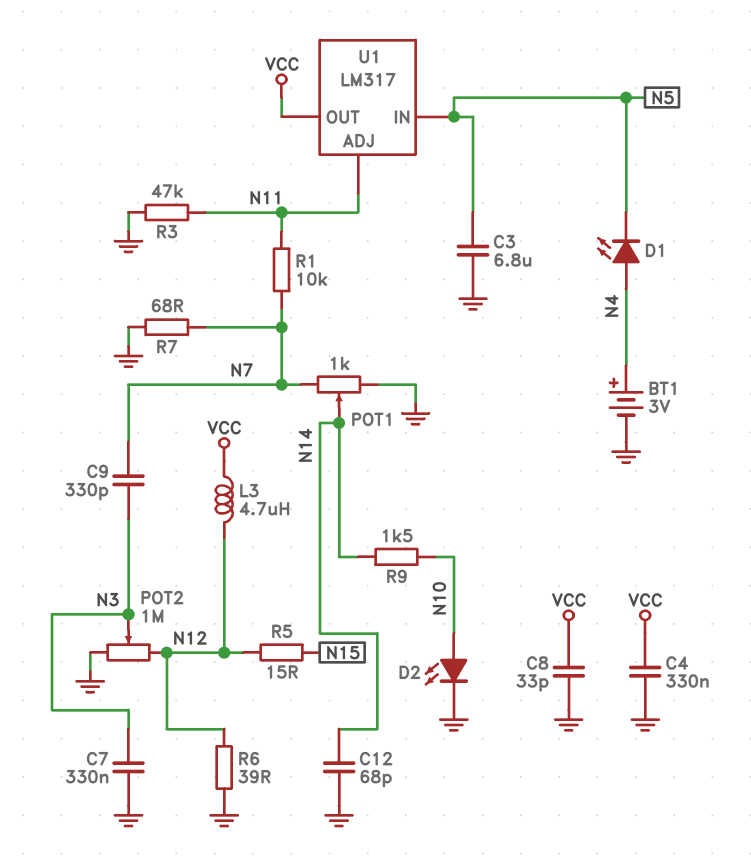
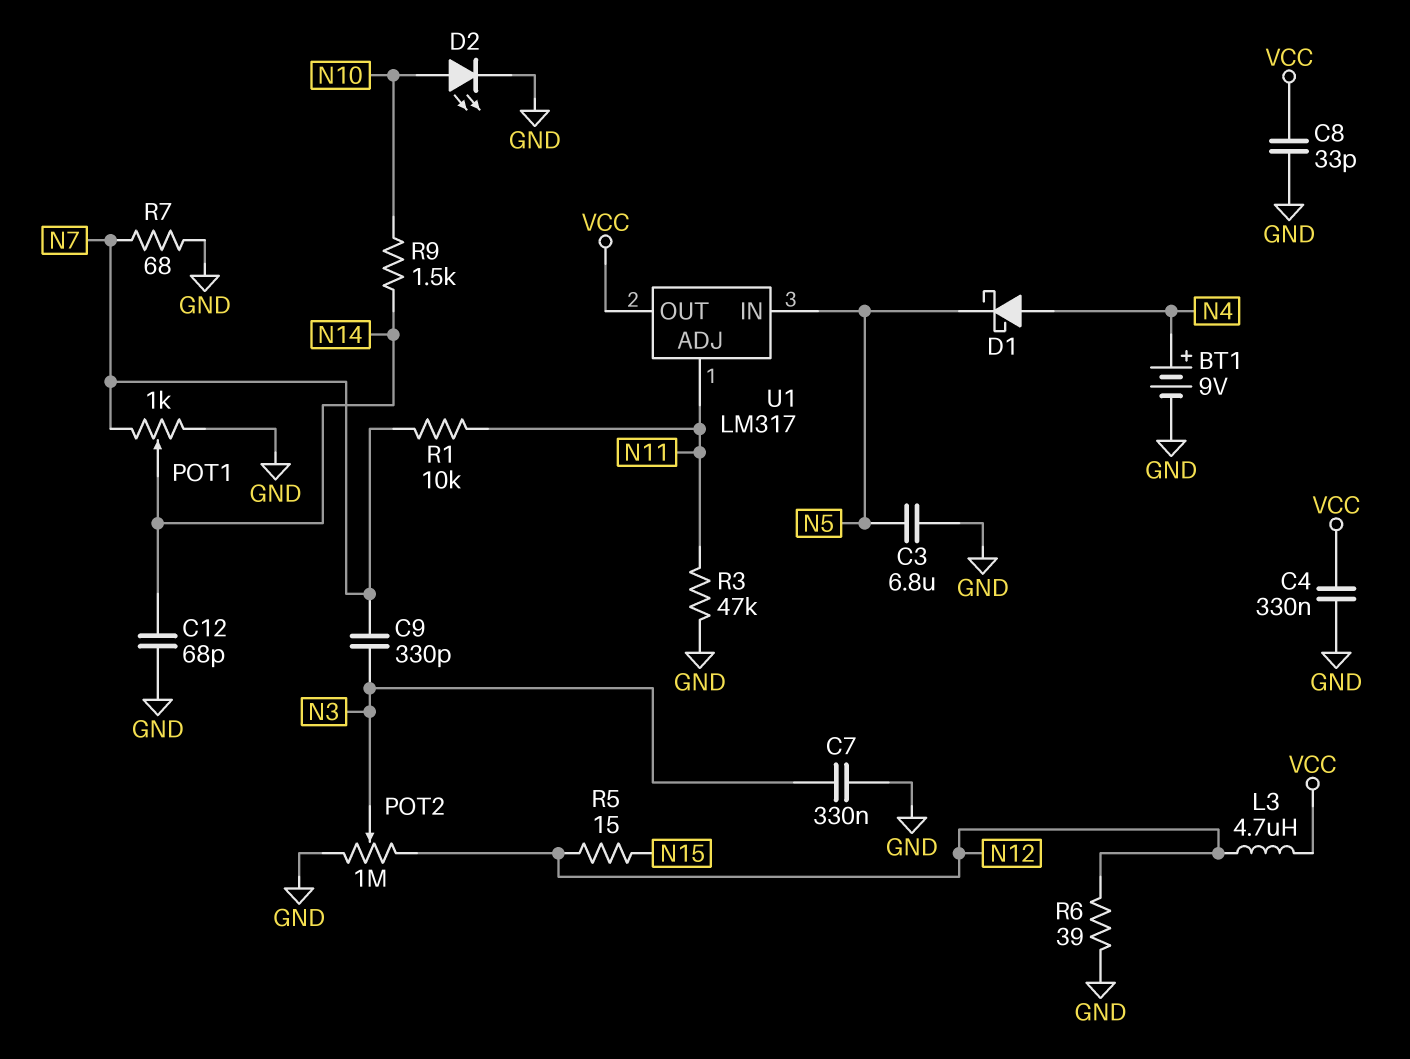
BT1: 3V (plus N4, minus GND) -> 9V (plus N4, minus GND)
D1: LED (A N4, K N5) -> schottky (A N4, K N5)

